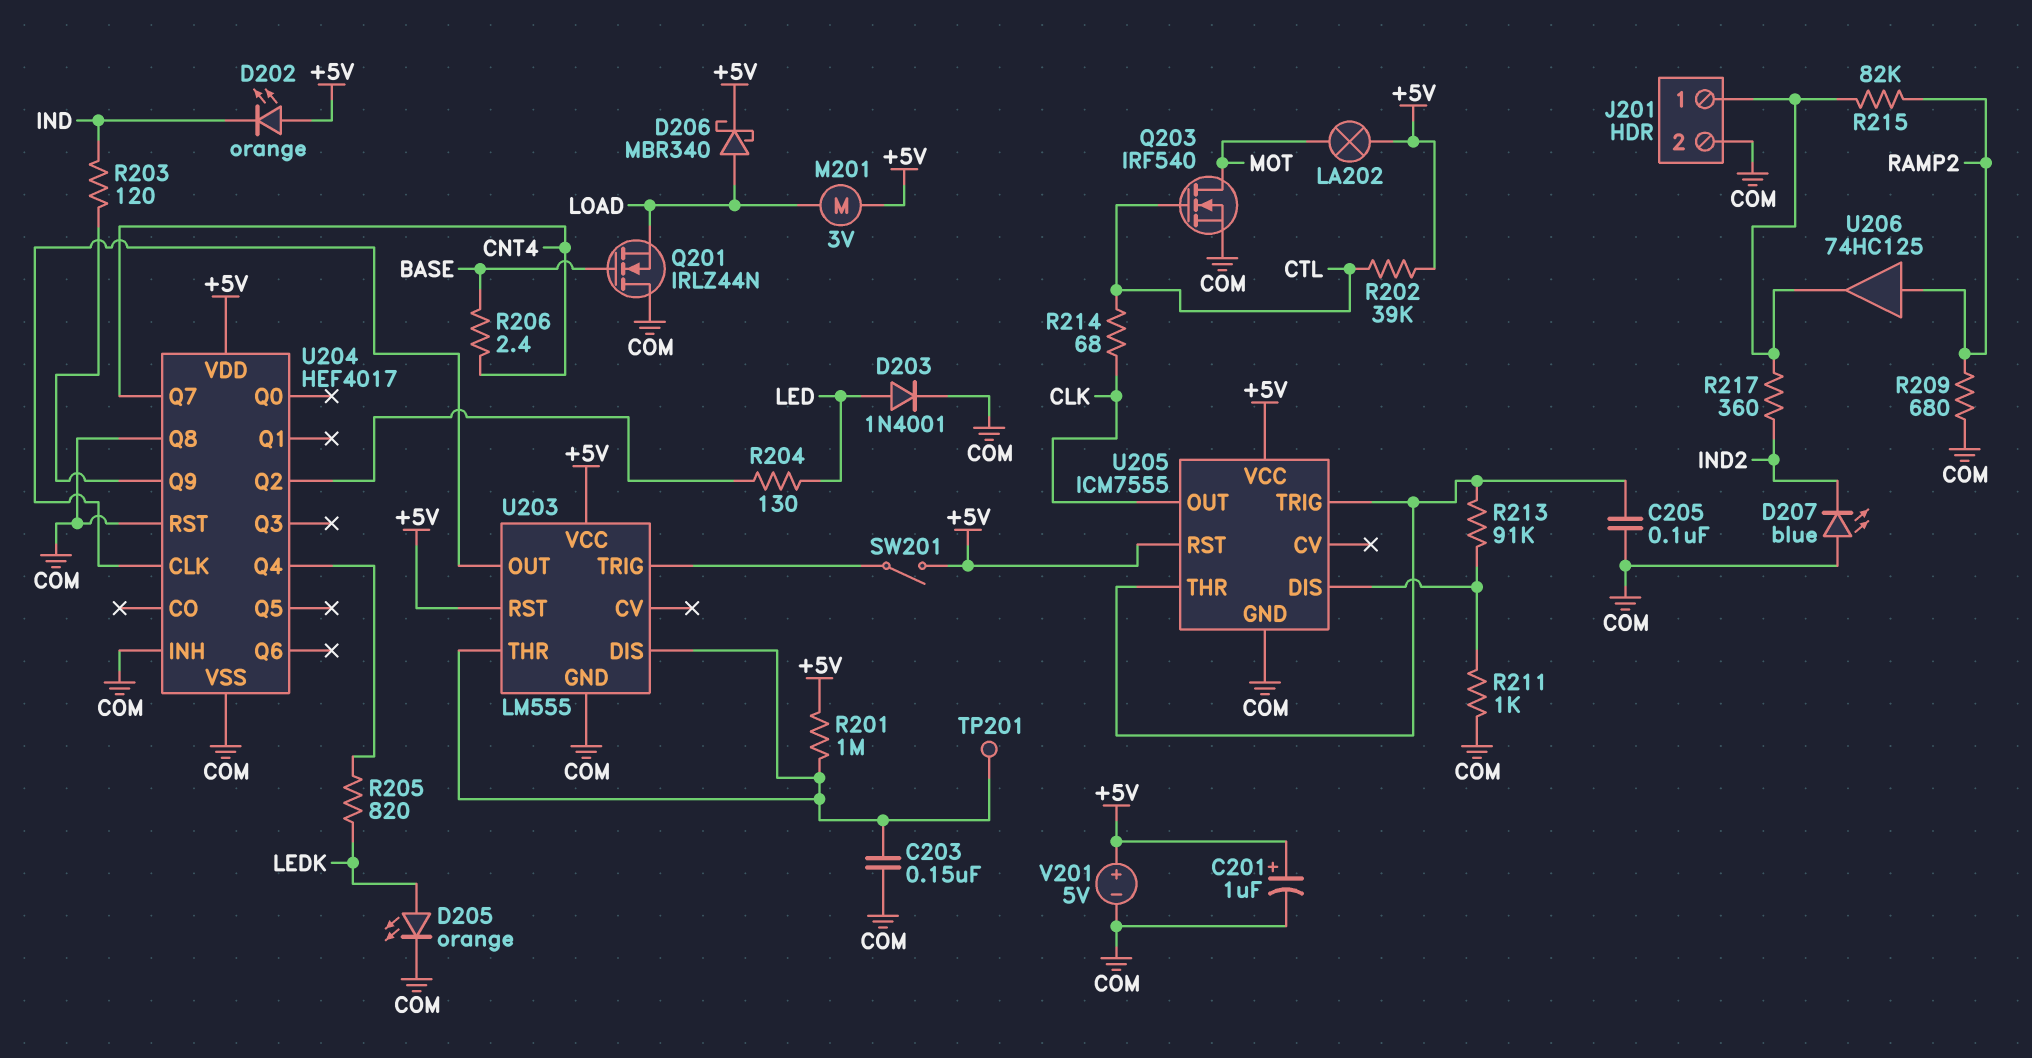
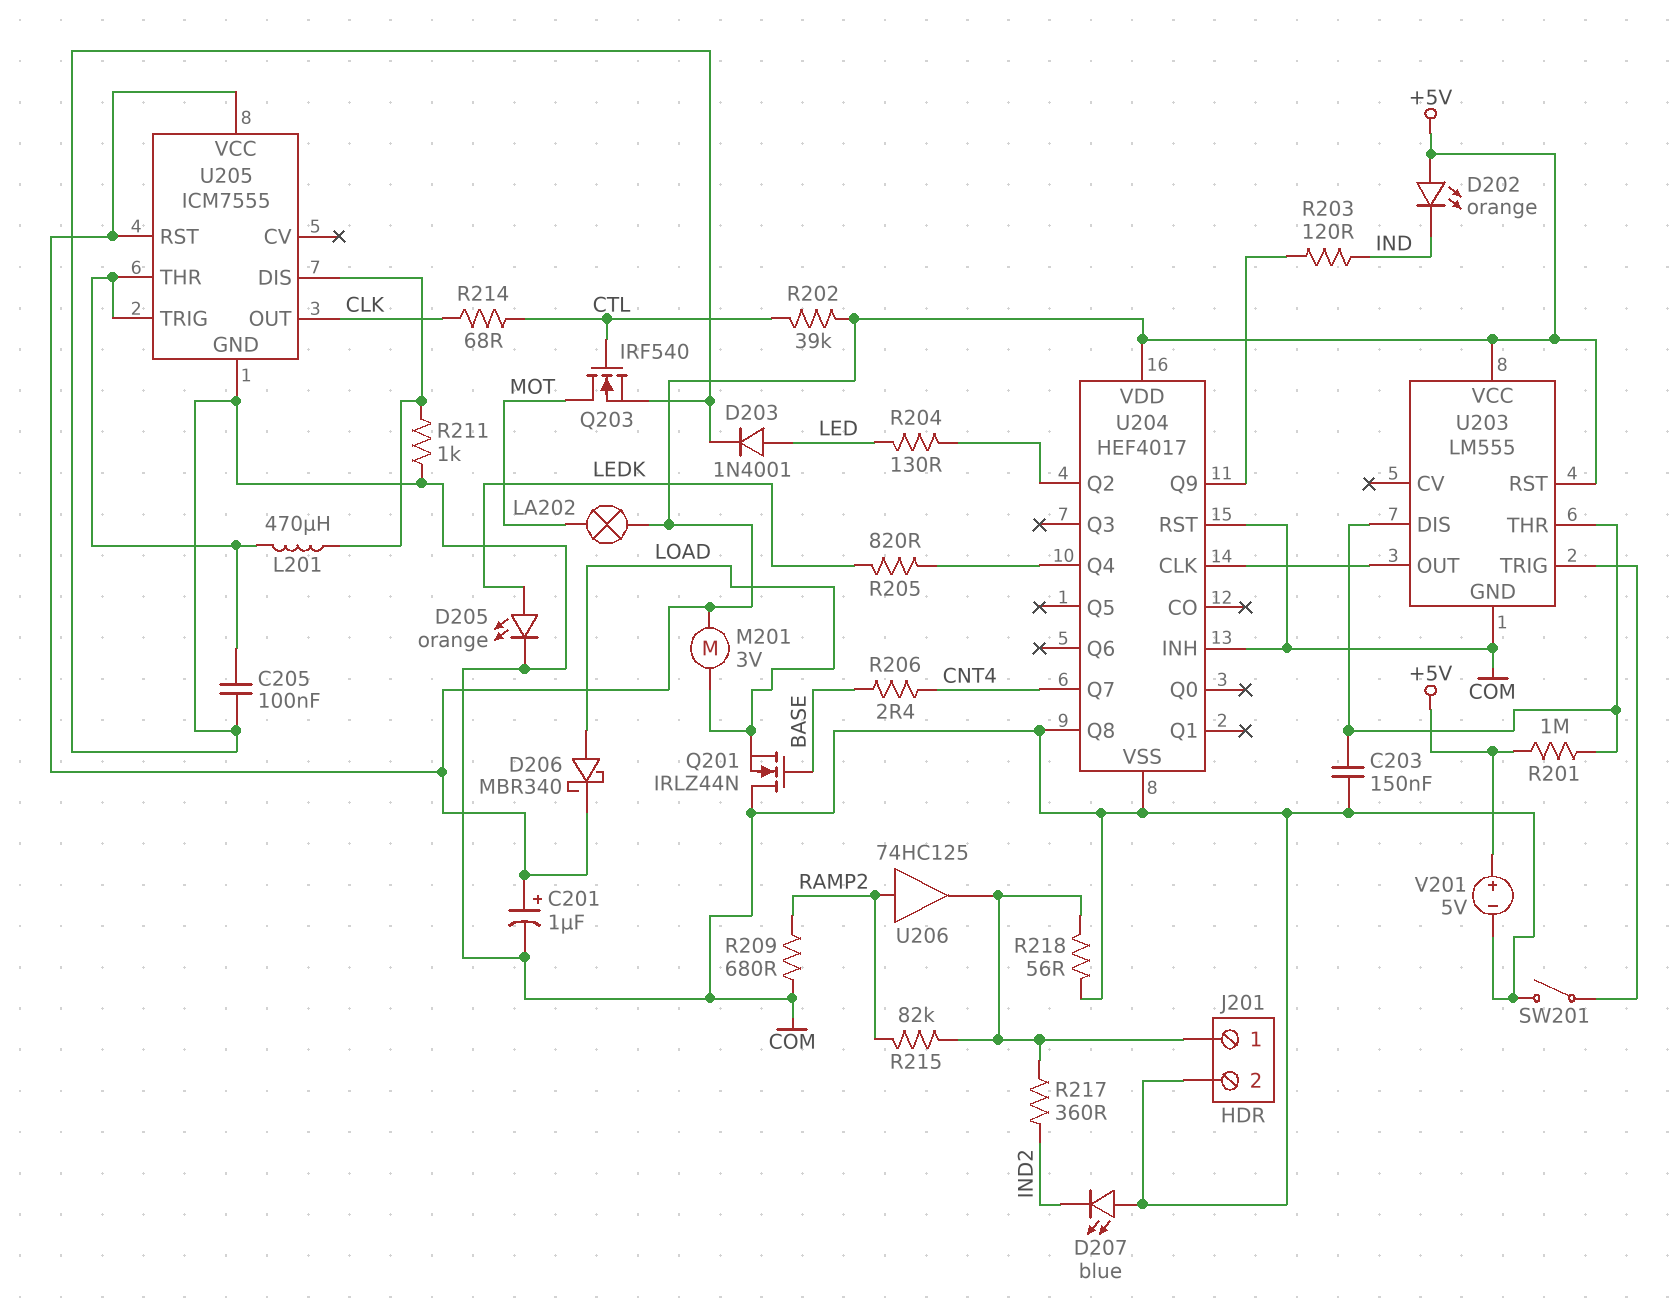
L201: none -> 470uH (U205/DIS, U205/THR)
R213: 91k (U205/DIS, U205/THR) -> none
R218: none -> 56 (COM, J201/1)
SW201: switch (+5V, U203/TRIG) -> switch (COM, U203/TRIG)
TP201: test point (U203/DIS) -> none

